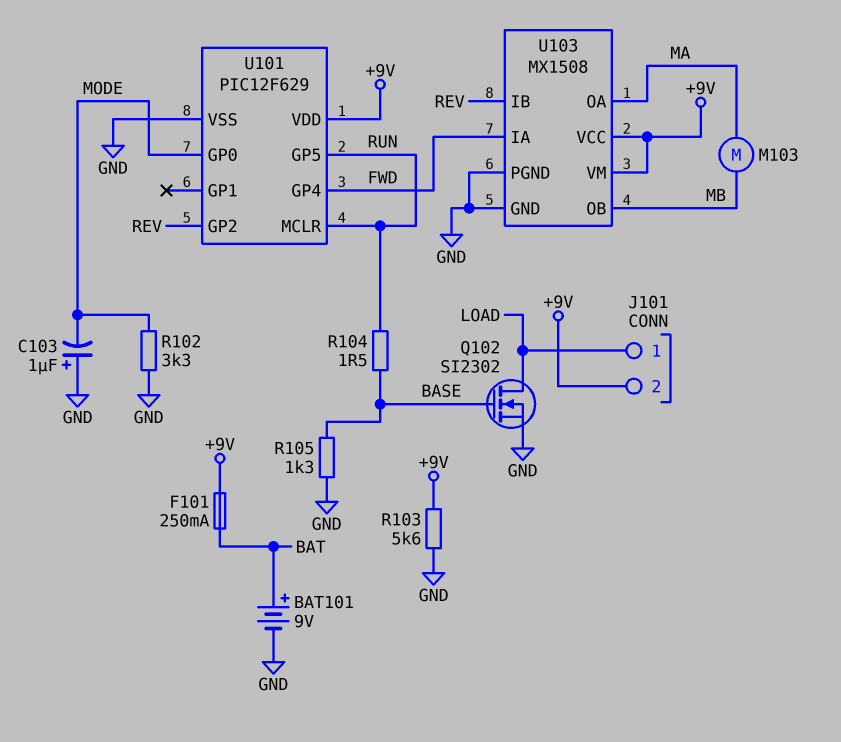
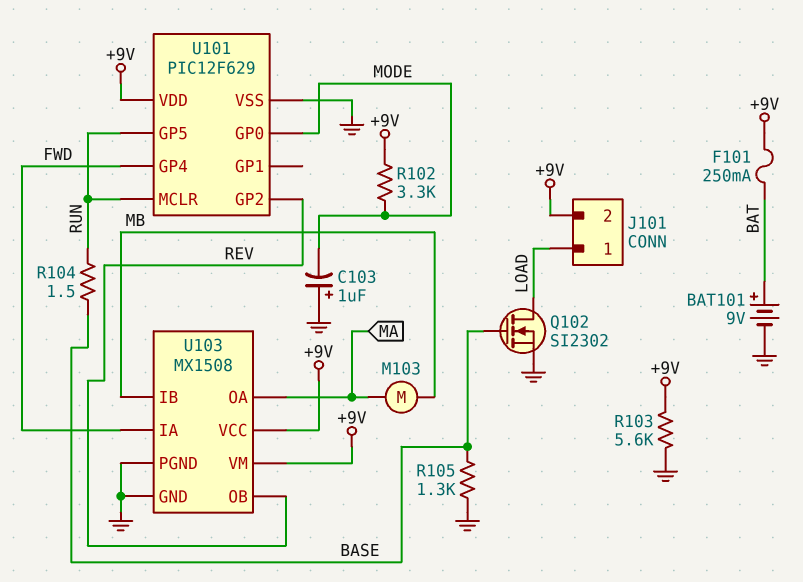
R102: 3.3k (GND, MODE) -> 3.3k (+9V, MODE)
U103 pin IB: REV -> MB
U103 pin OB: MB -> REV

